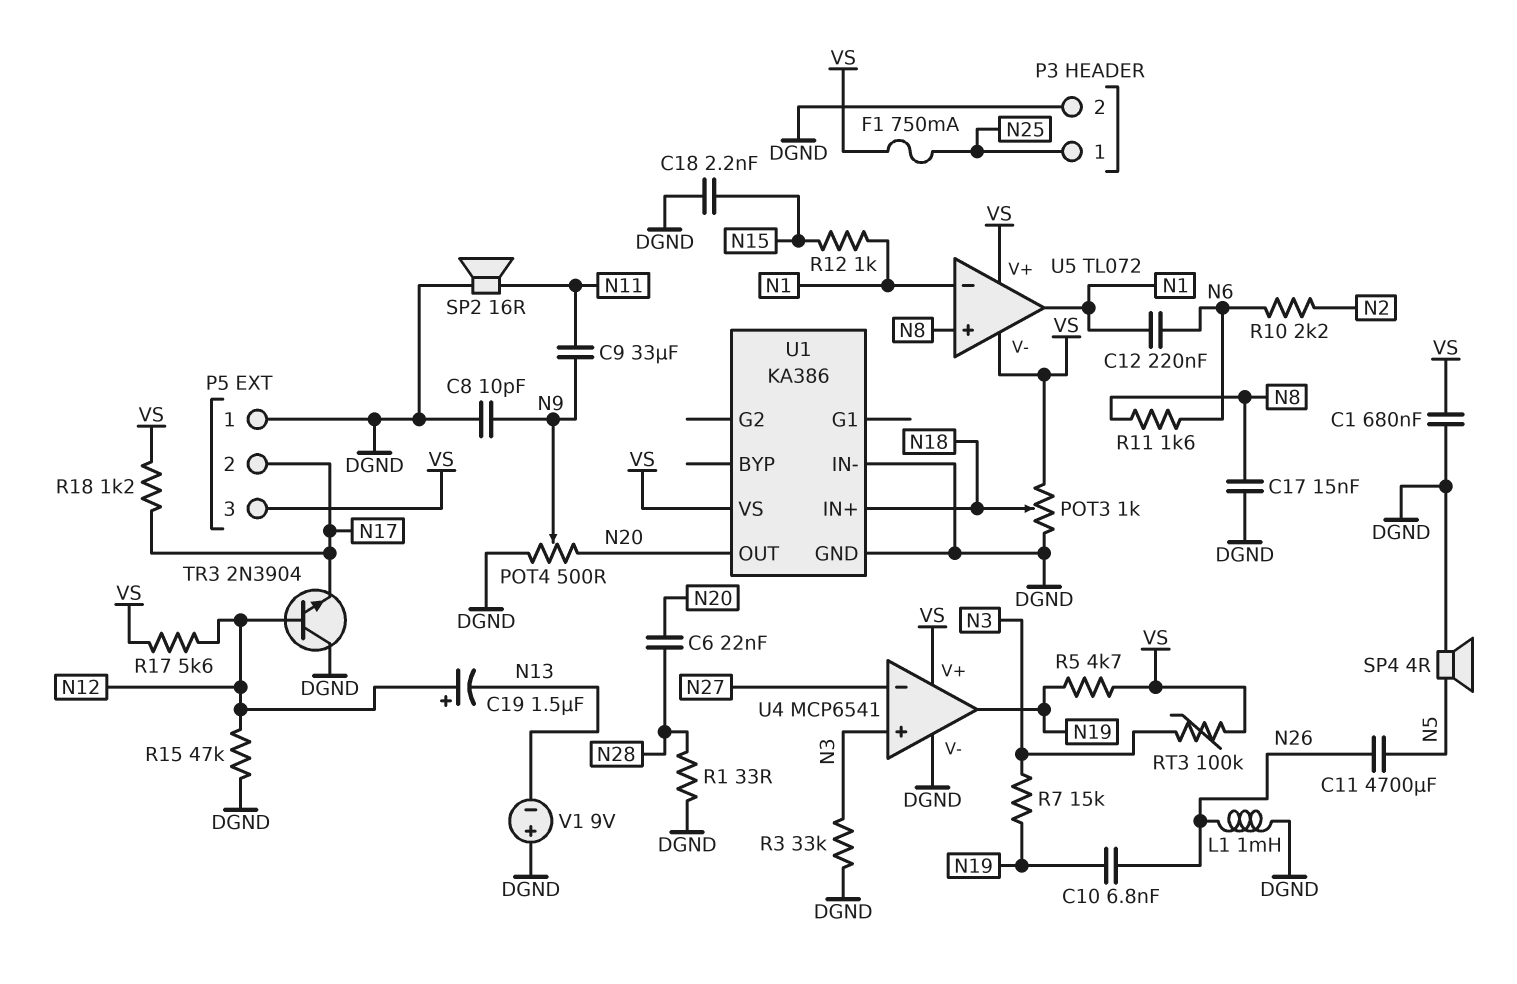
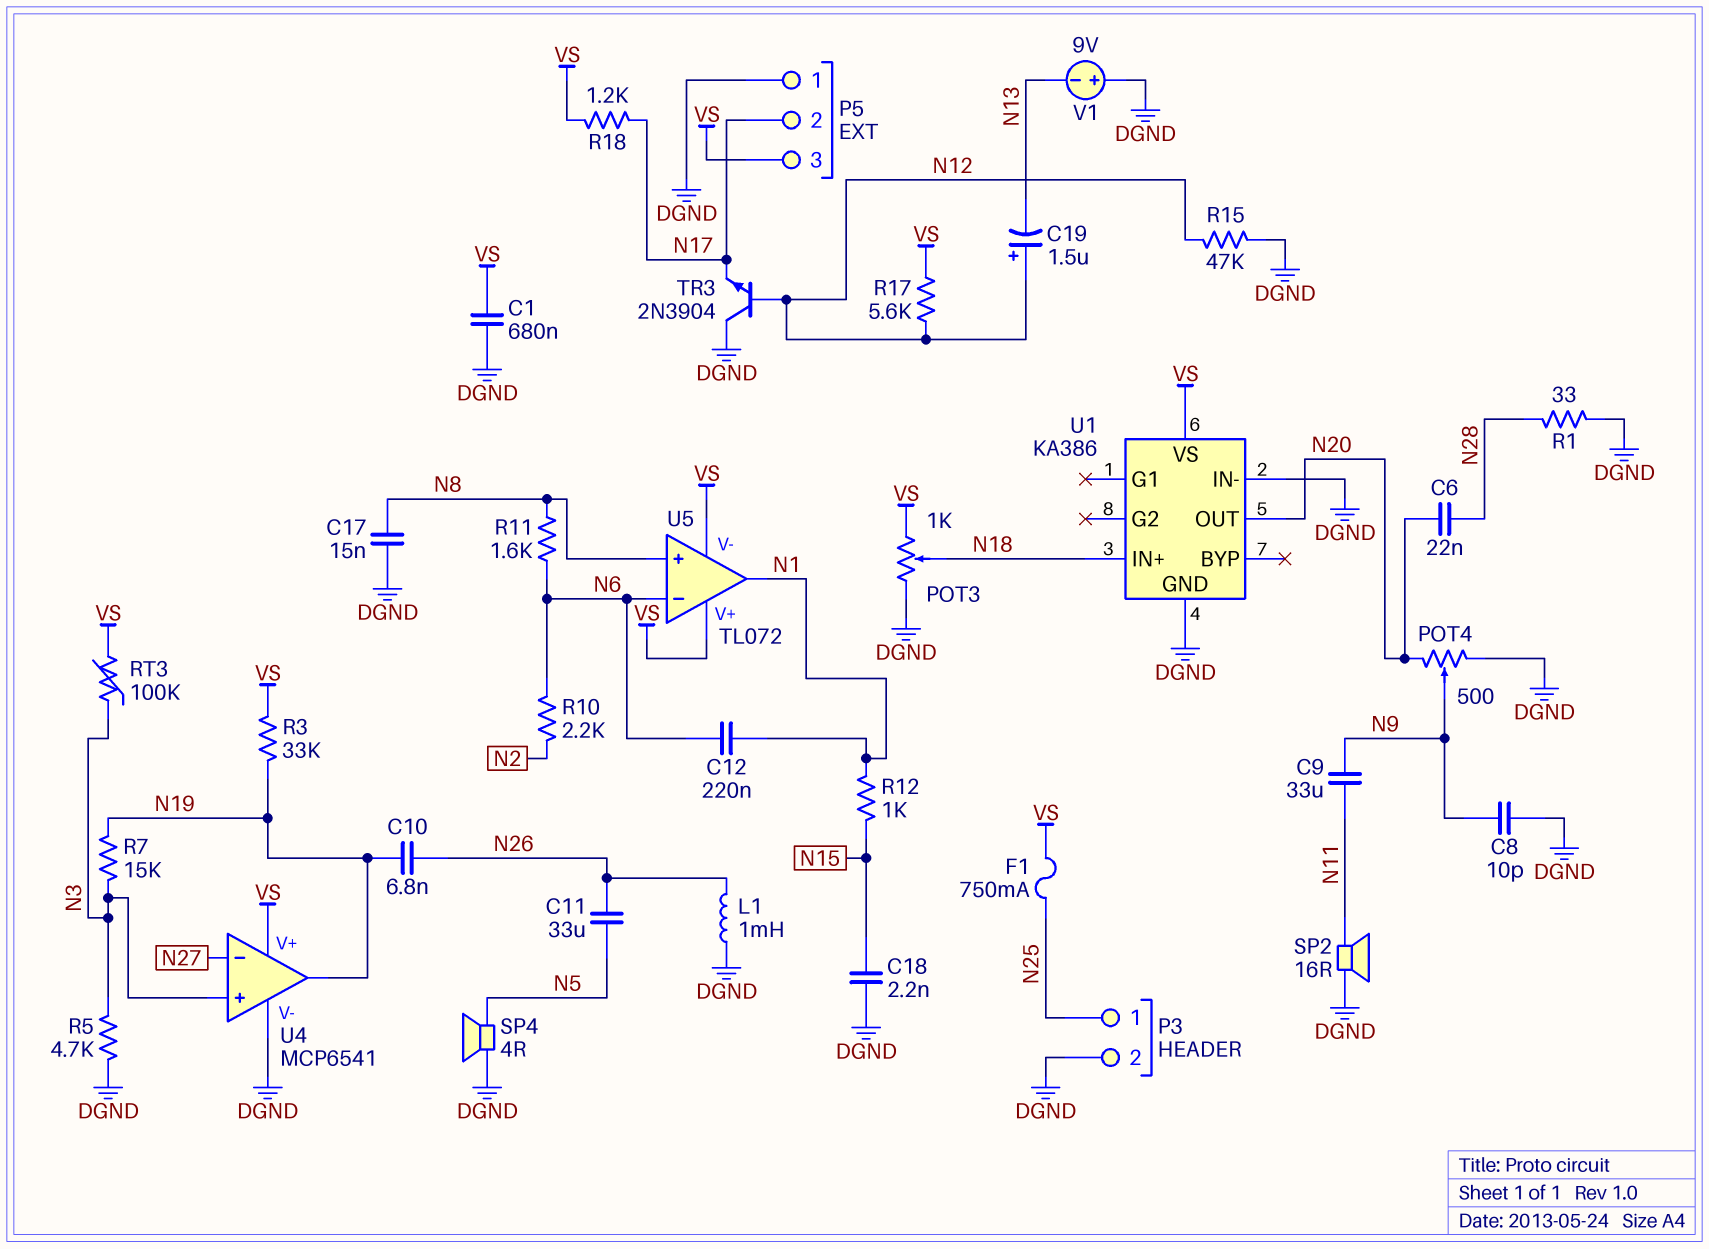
C11: 4700uF (N5, N26) -> 33uF (N5, N26)
R3: 33k (DGND, N3) -> 33k (N19, VS)
R5: 4.7k (N19, VS) -> 4.7k (DGND, N3)
U5 pin in-: N1 -> N6

